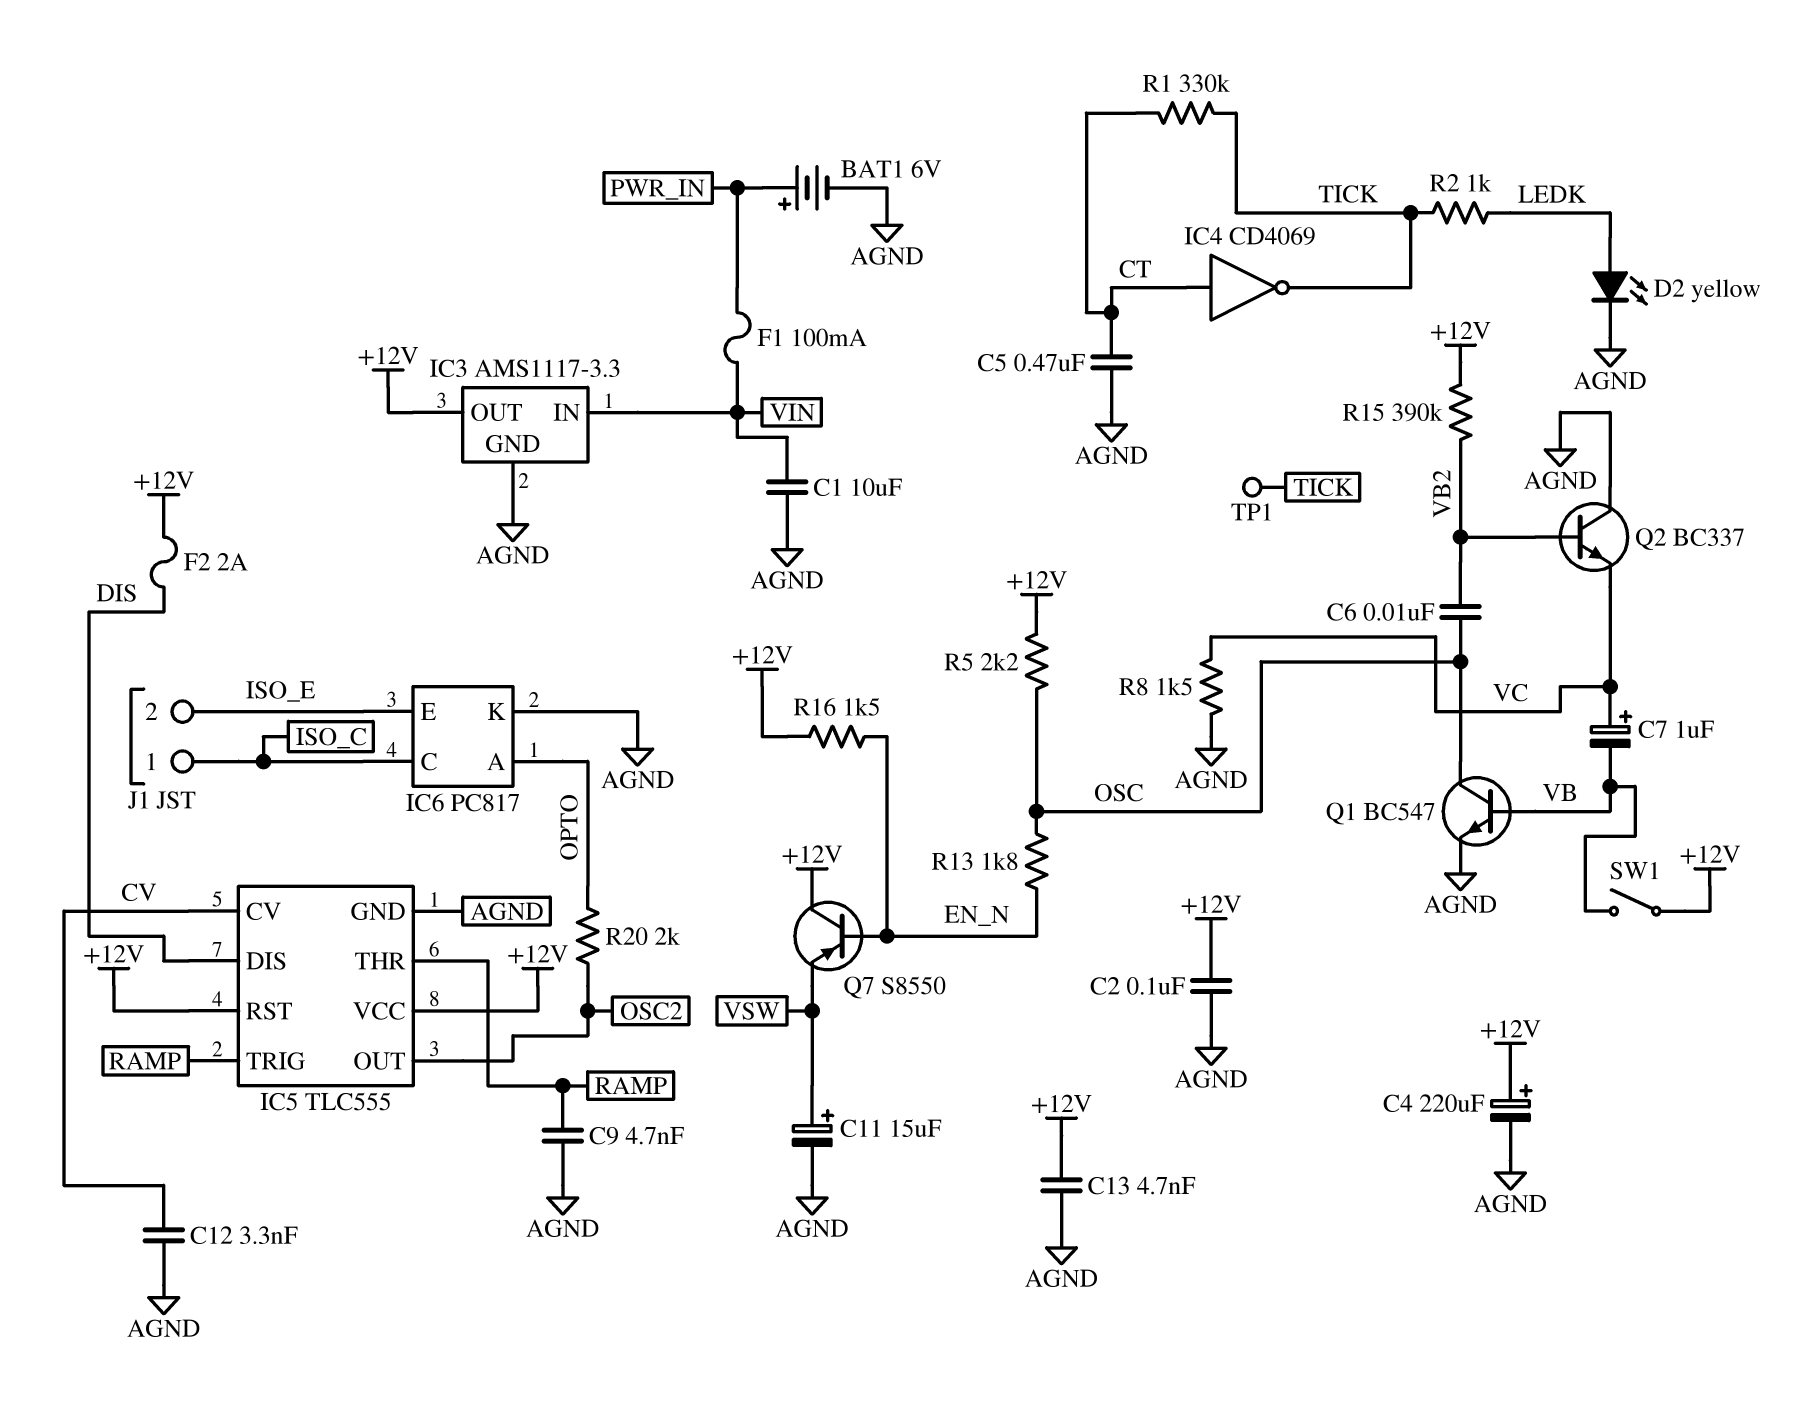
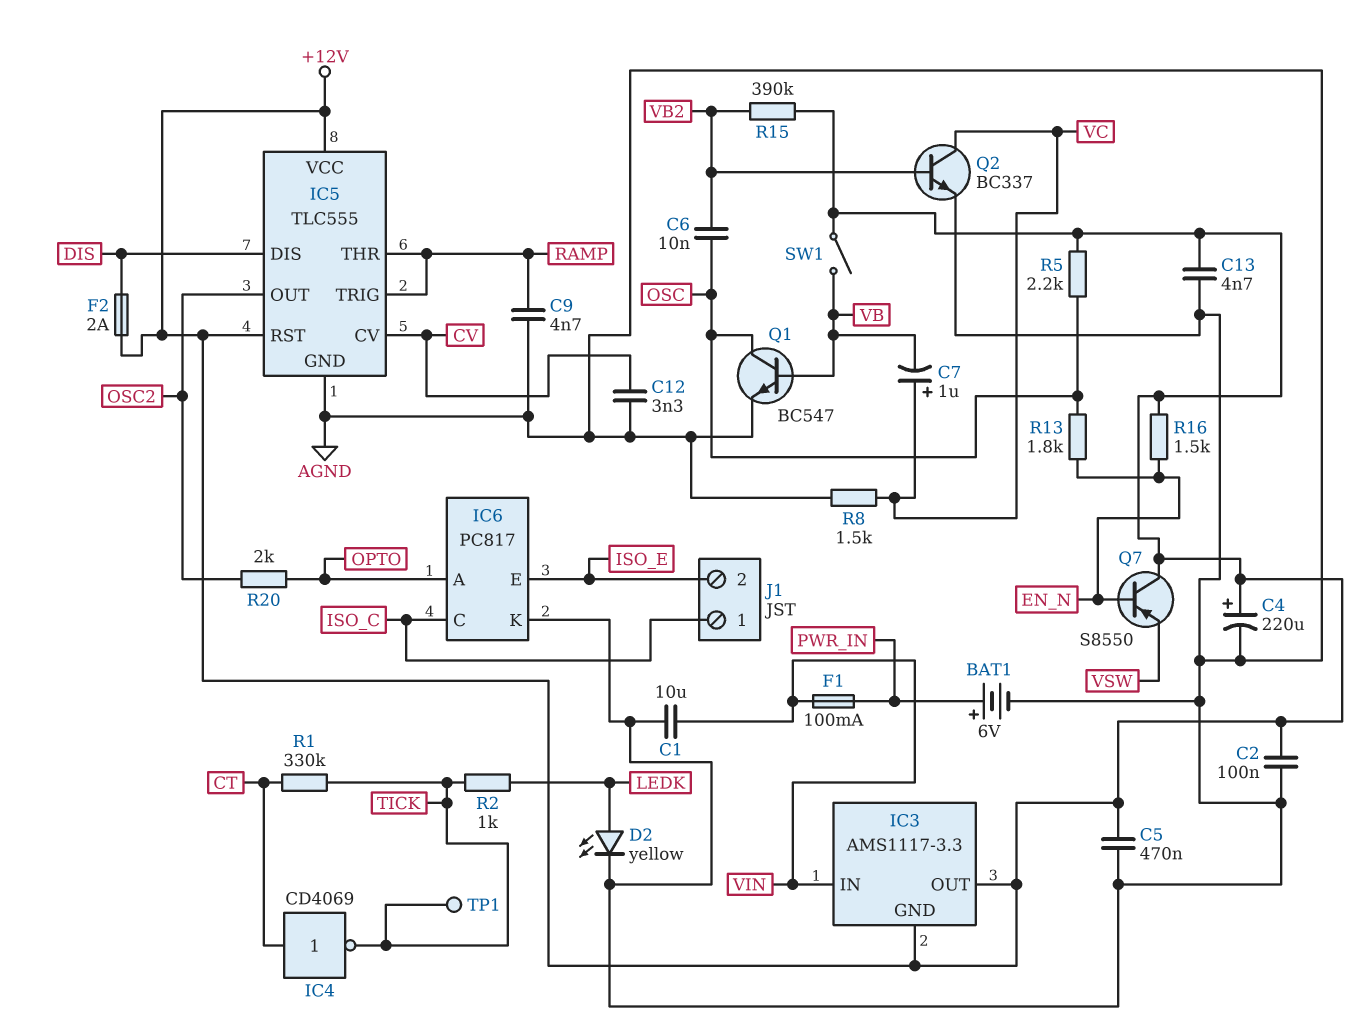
C5: 470nF (AGND, CT) -> 470nF (+12V, AGND)
C11: 15uF (plus VSW, minus AGND) -> none
IC3 pin GND: AGND -> +12V
Q2: NPN BC337 (B VB2, C AGND, E VC) -> NPN BC337 (B VB2, C VC, E AGND)

